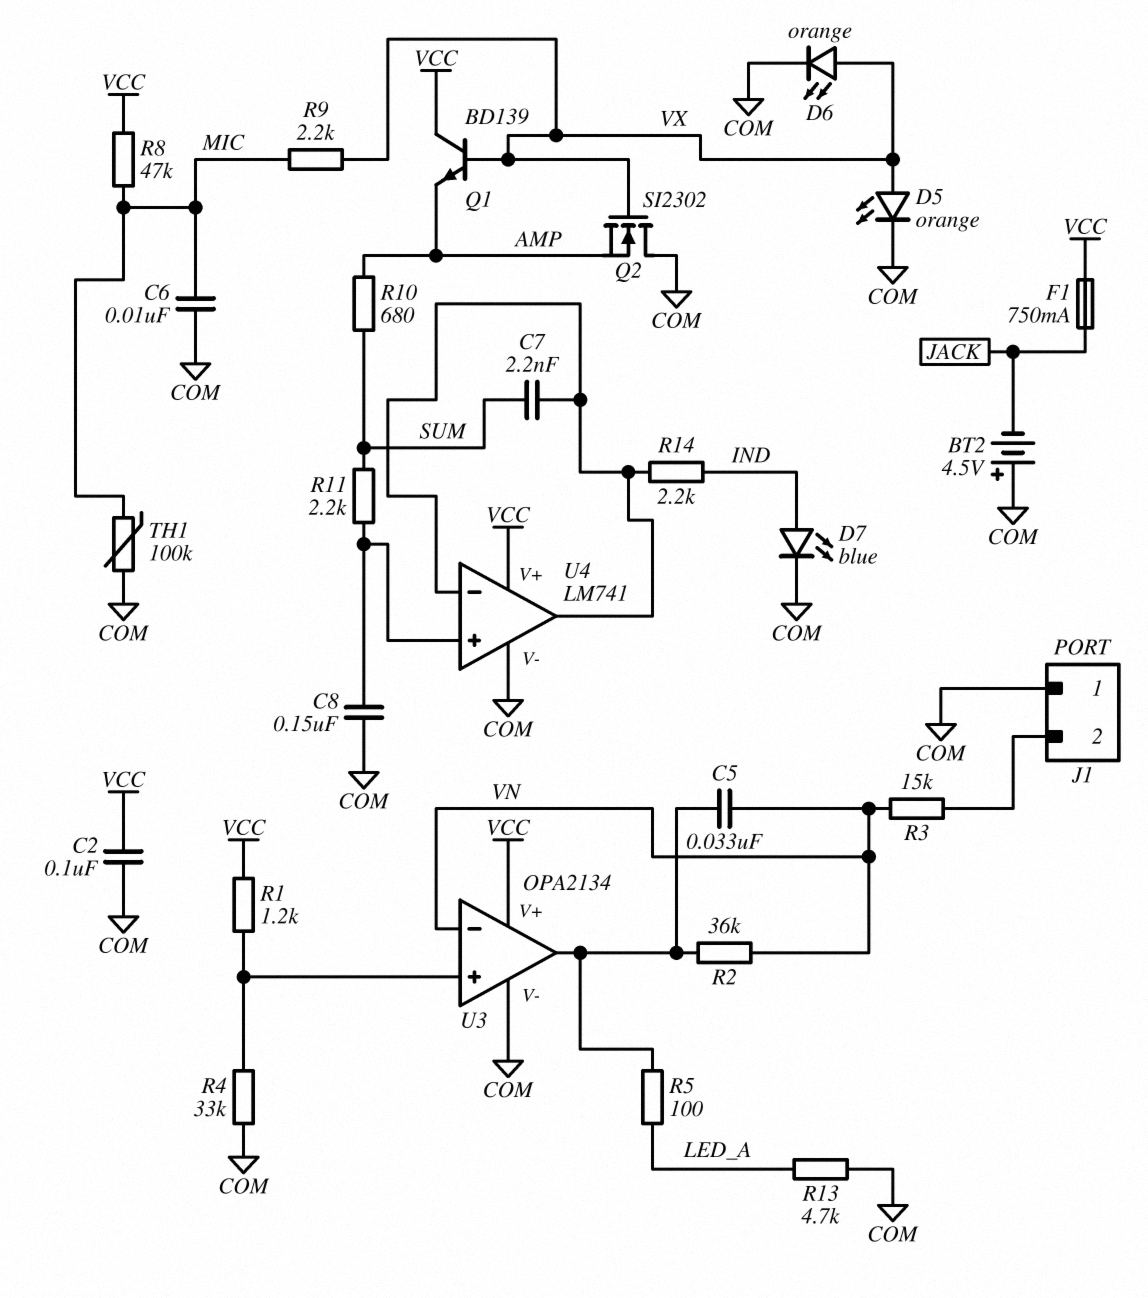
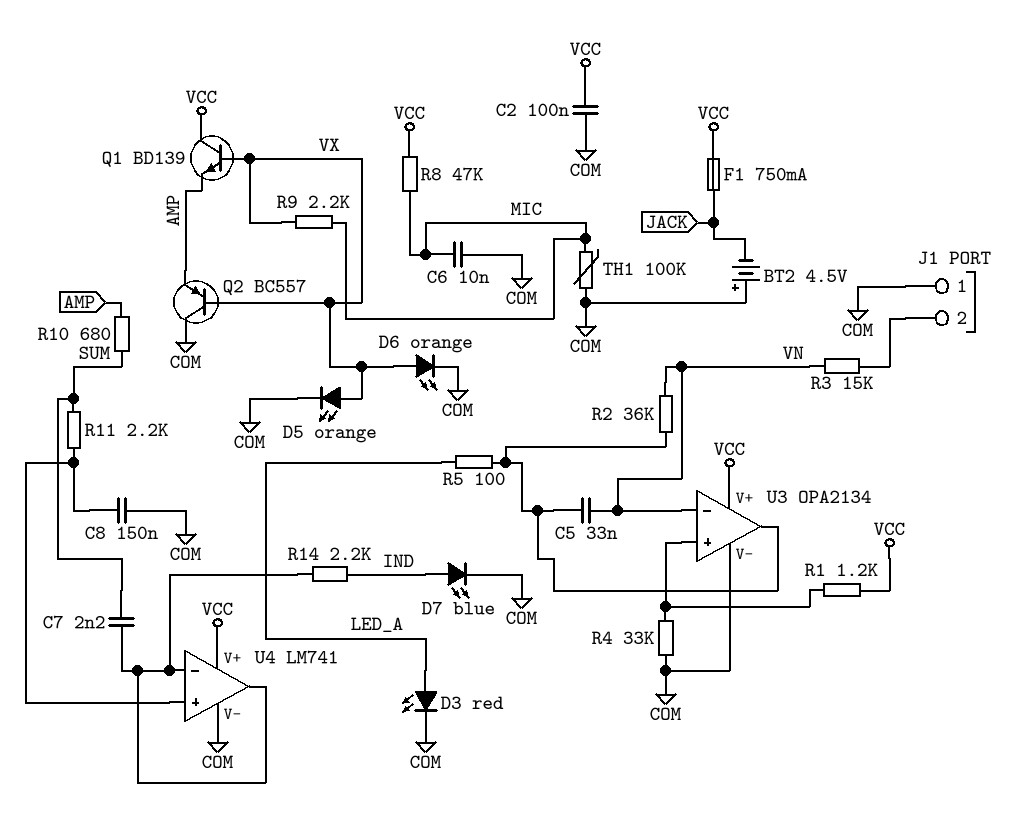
D3: none -> LED red (A LED_A, K COM)
Q2: NMOS SI2302 (G VX, D COM, S AMP) -> PNP BC557 (B VX, C COM, E AMP)
R13: 4.7k (COM, LED_A) -> none

